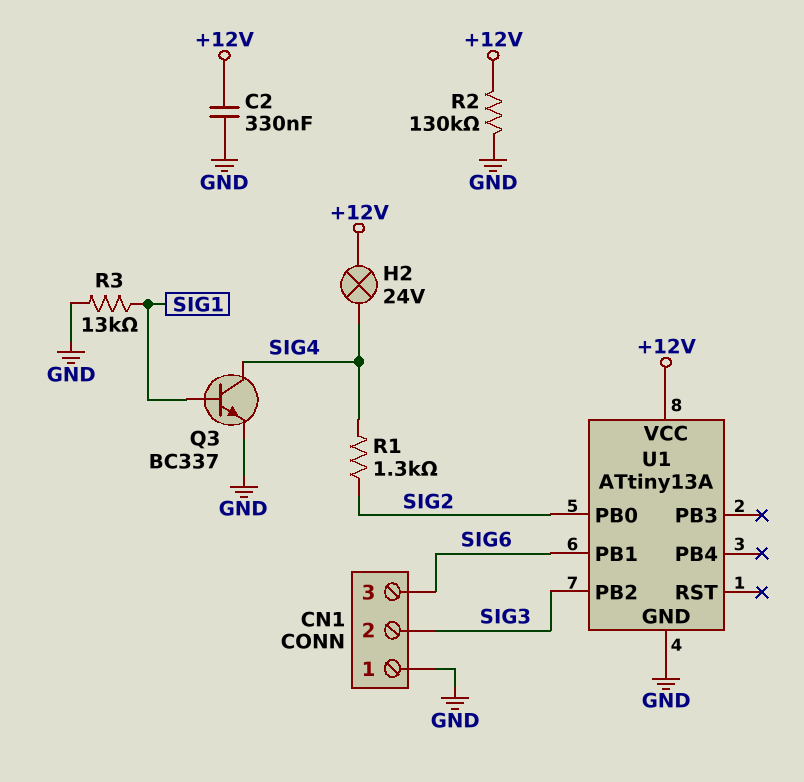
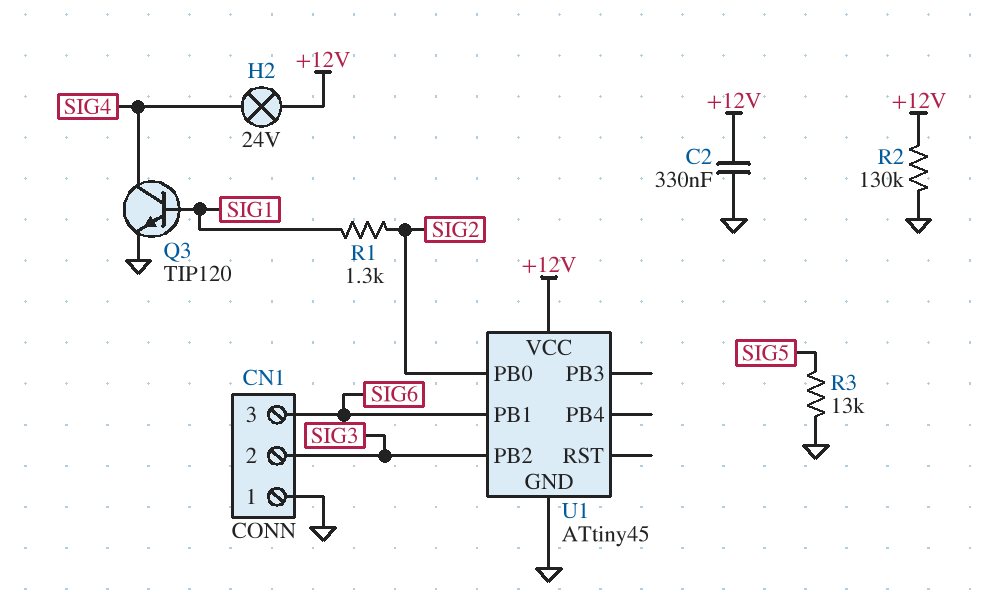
Q3: NPN BC337 (B SIG1, C SIG4, E GND) -> NPN TIP120 (B SIG1, C SIG4, E GND)
R1: 1.3k (SIG2, SIG4) -> 1.3k (SIG1, SIG2)
R3: 13k (GND, SIG1) -> 13k (GND, SIG5)
U1: ATtiny13A -> ATtiny45

